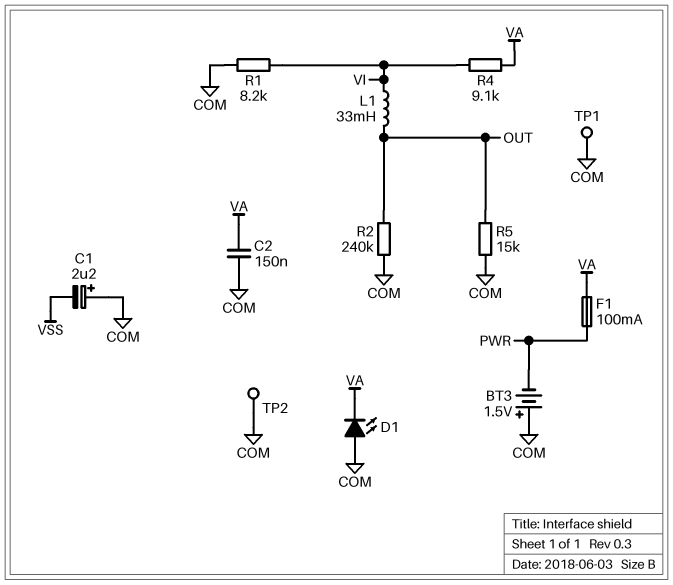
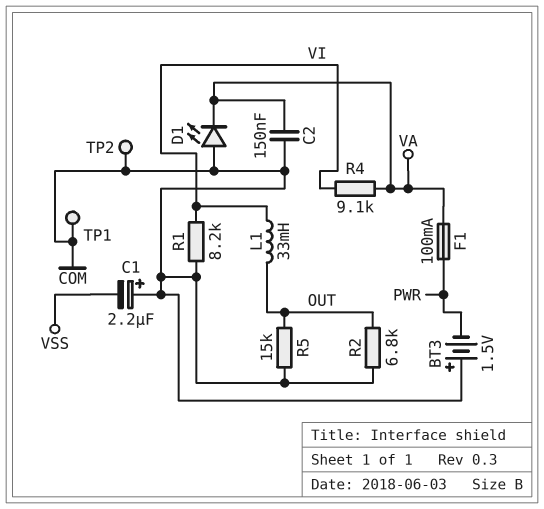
R2: 240k (COM, OUT) -> 6.8k (COM, OUT)

